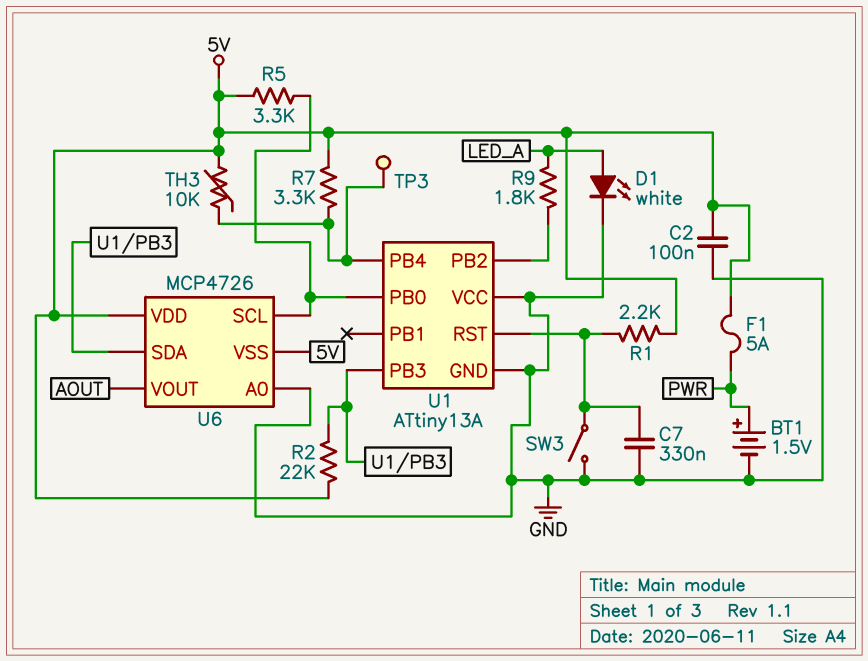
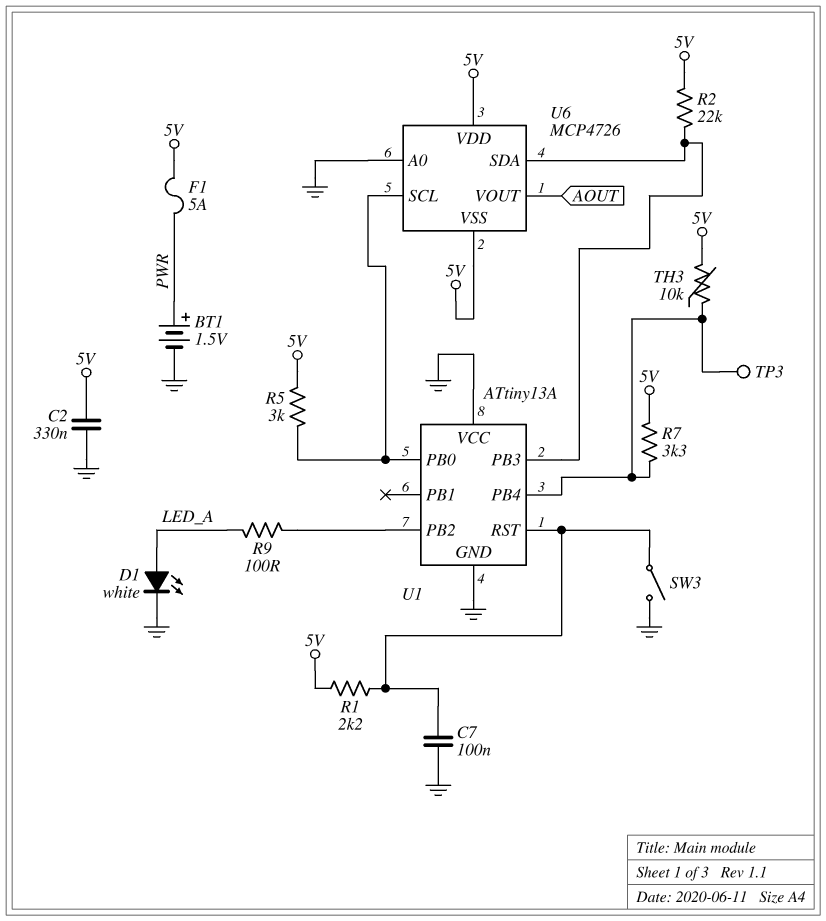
C2: 100nF (5V, GND) -> 330nF (5V, GND)
C7: 330nF (GND, U1/RST) -> 100nF (GND, U1/RST)
R5: 3.3k (5V, U1/PB0) -> 3k (5V, U1/PB0)
R9: 1.8k (LED_A, U1/PB2) -> 100 (LED_A, U1/PB2)

